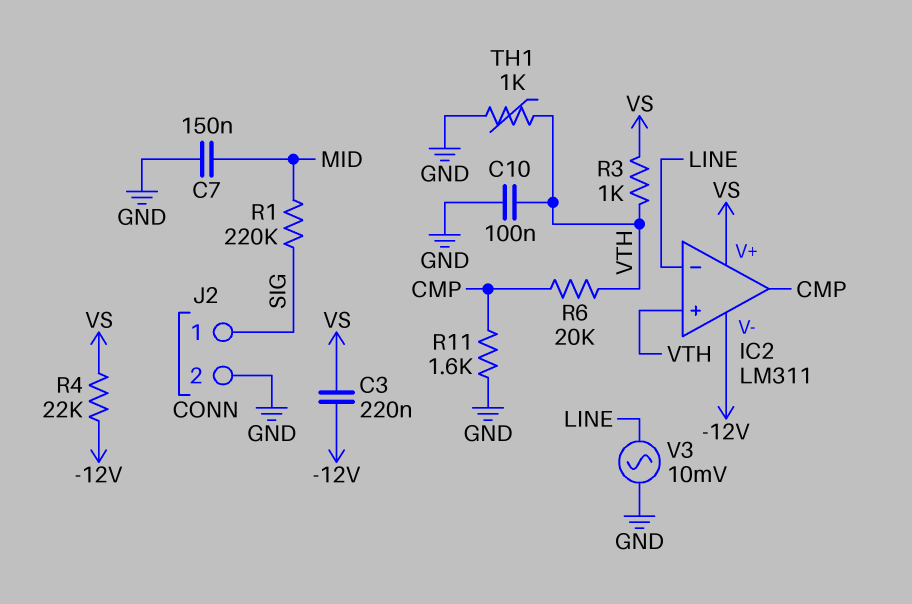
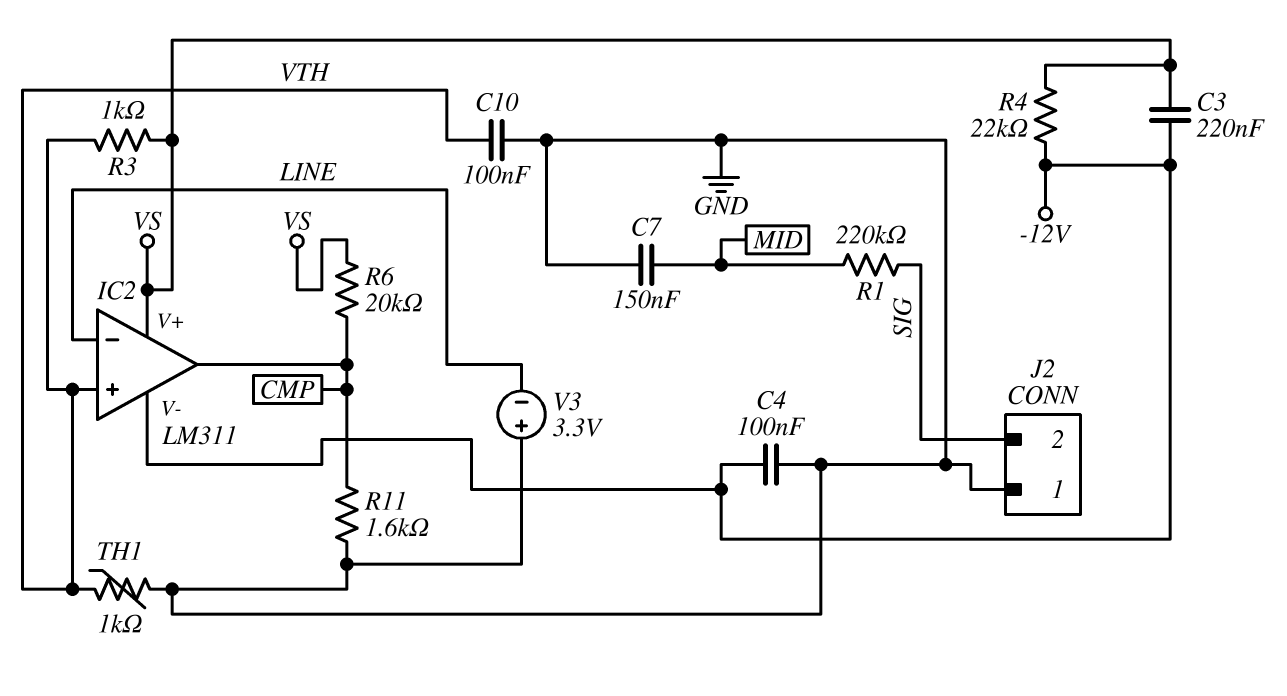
C4: none -> 100nF (-12V, GND)
J2 pin 1: SIG -> GND
J2 pin 2: GND -> SIG
R6: 20k (CMP, VTH) -> 20k (CMP, VS)
V3: AC 10mV (GND, LINE) -> 3.3V (plus GND, minus LINE)

